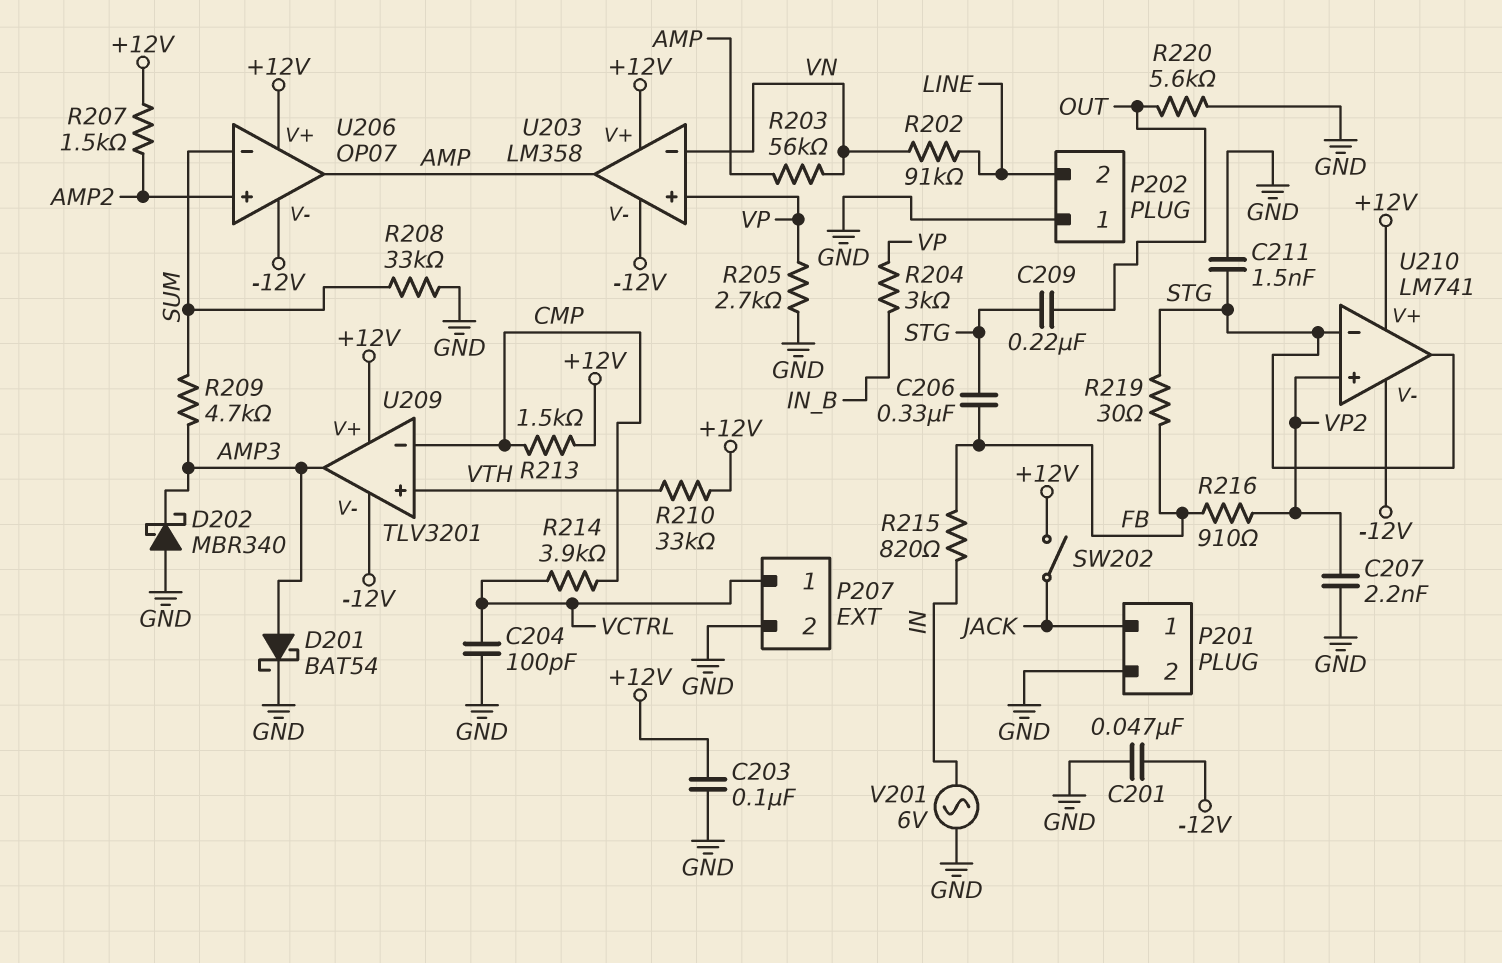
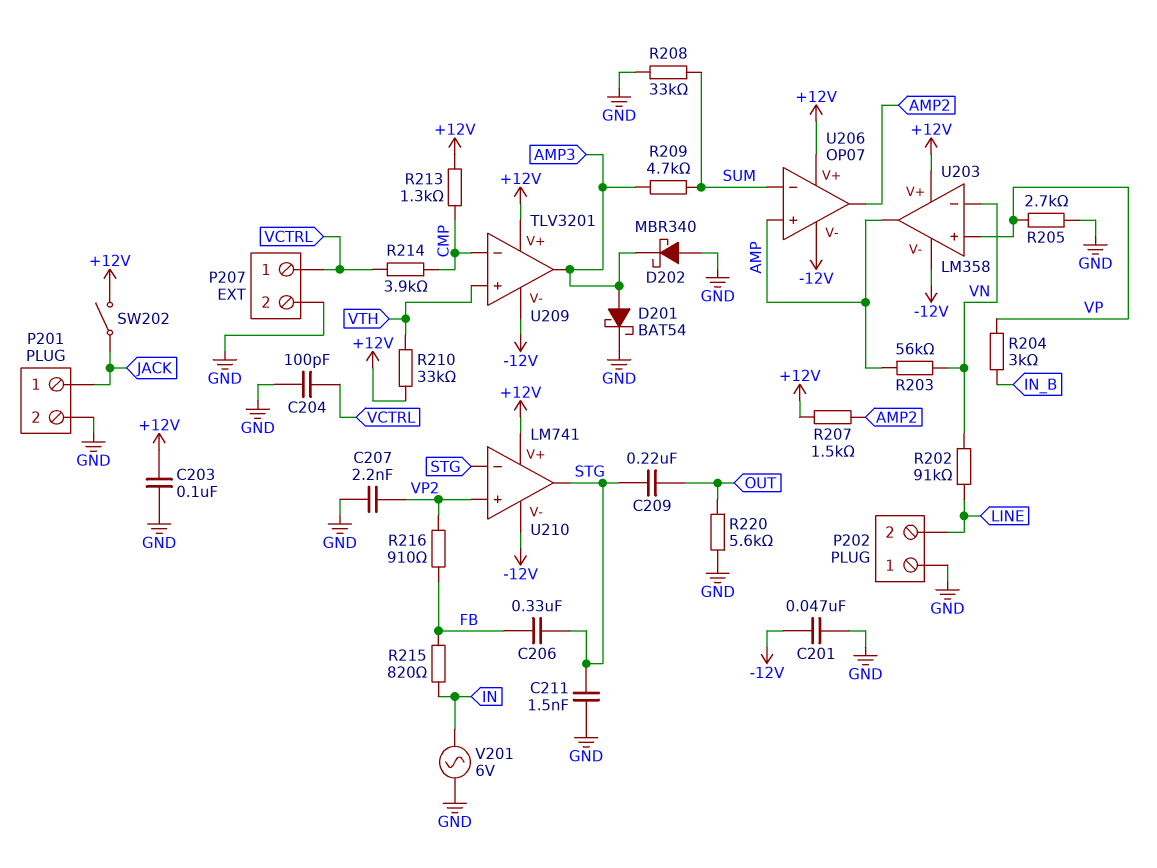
R213: 1.5k (+12V, CMP) -> 1.3k (+12V, CMP)
R219: 30 (FB, STG) -> none
U206 pin in+: AMP2 -> AMP
U206 pin out: AMP -> AMP2

